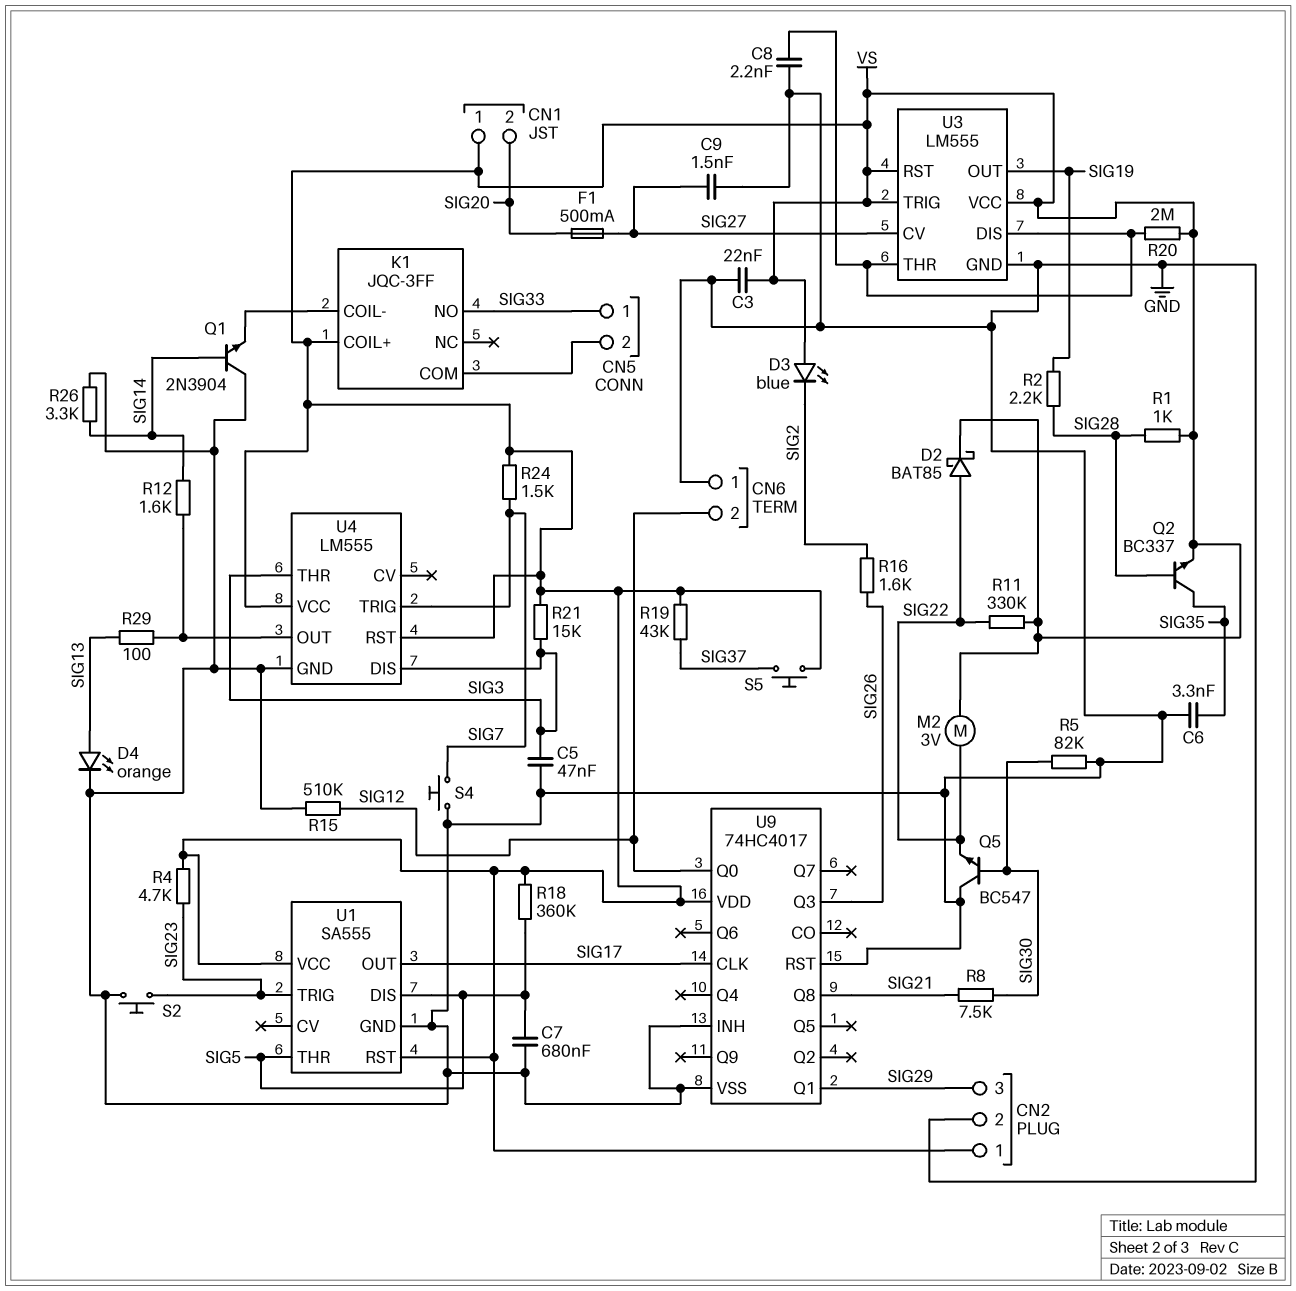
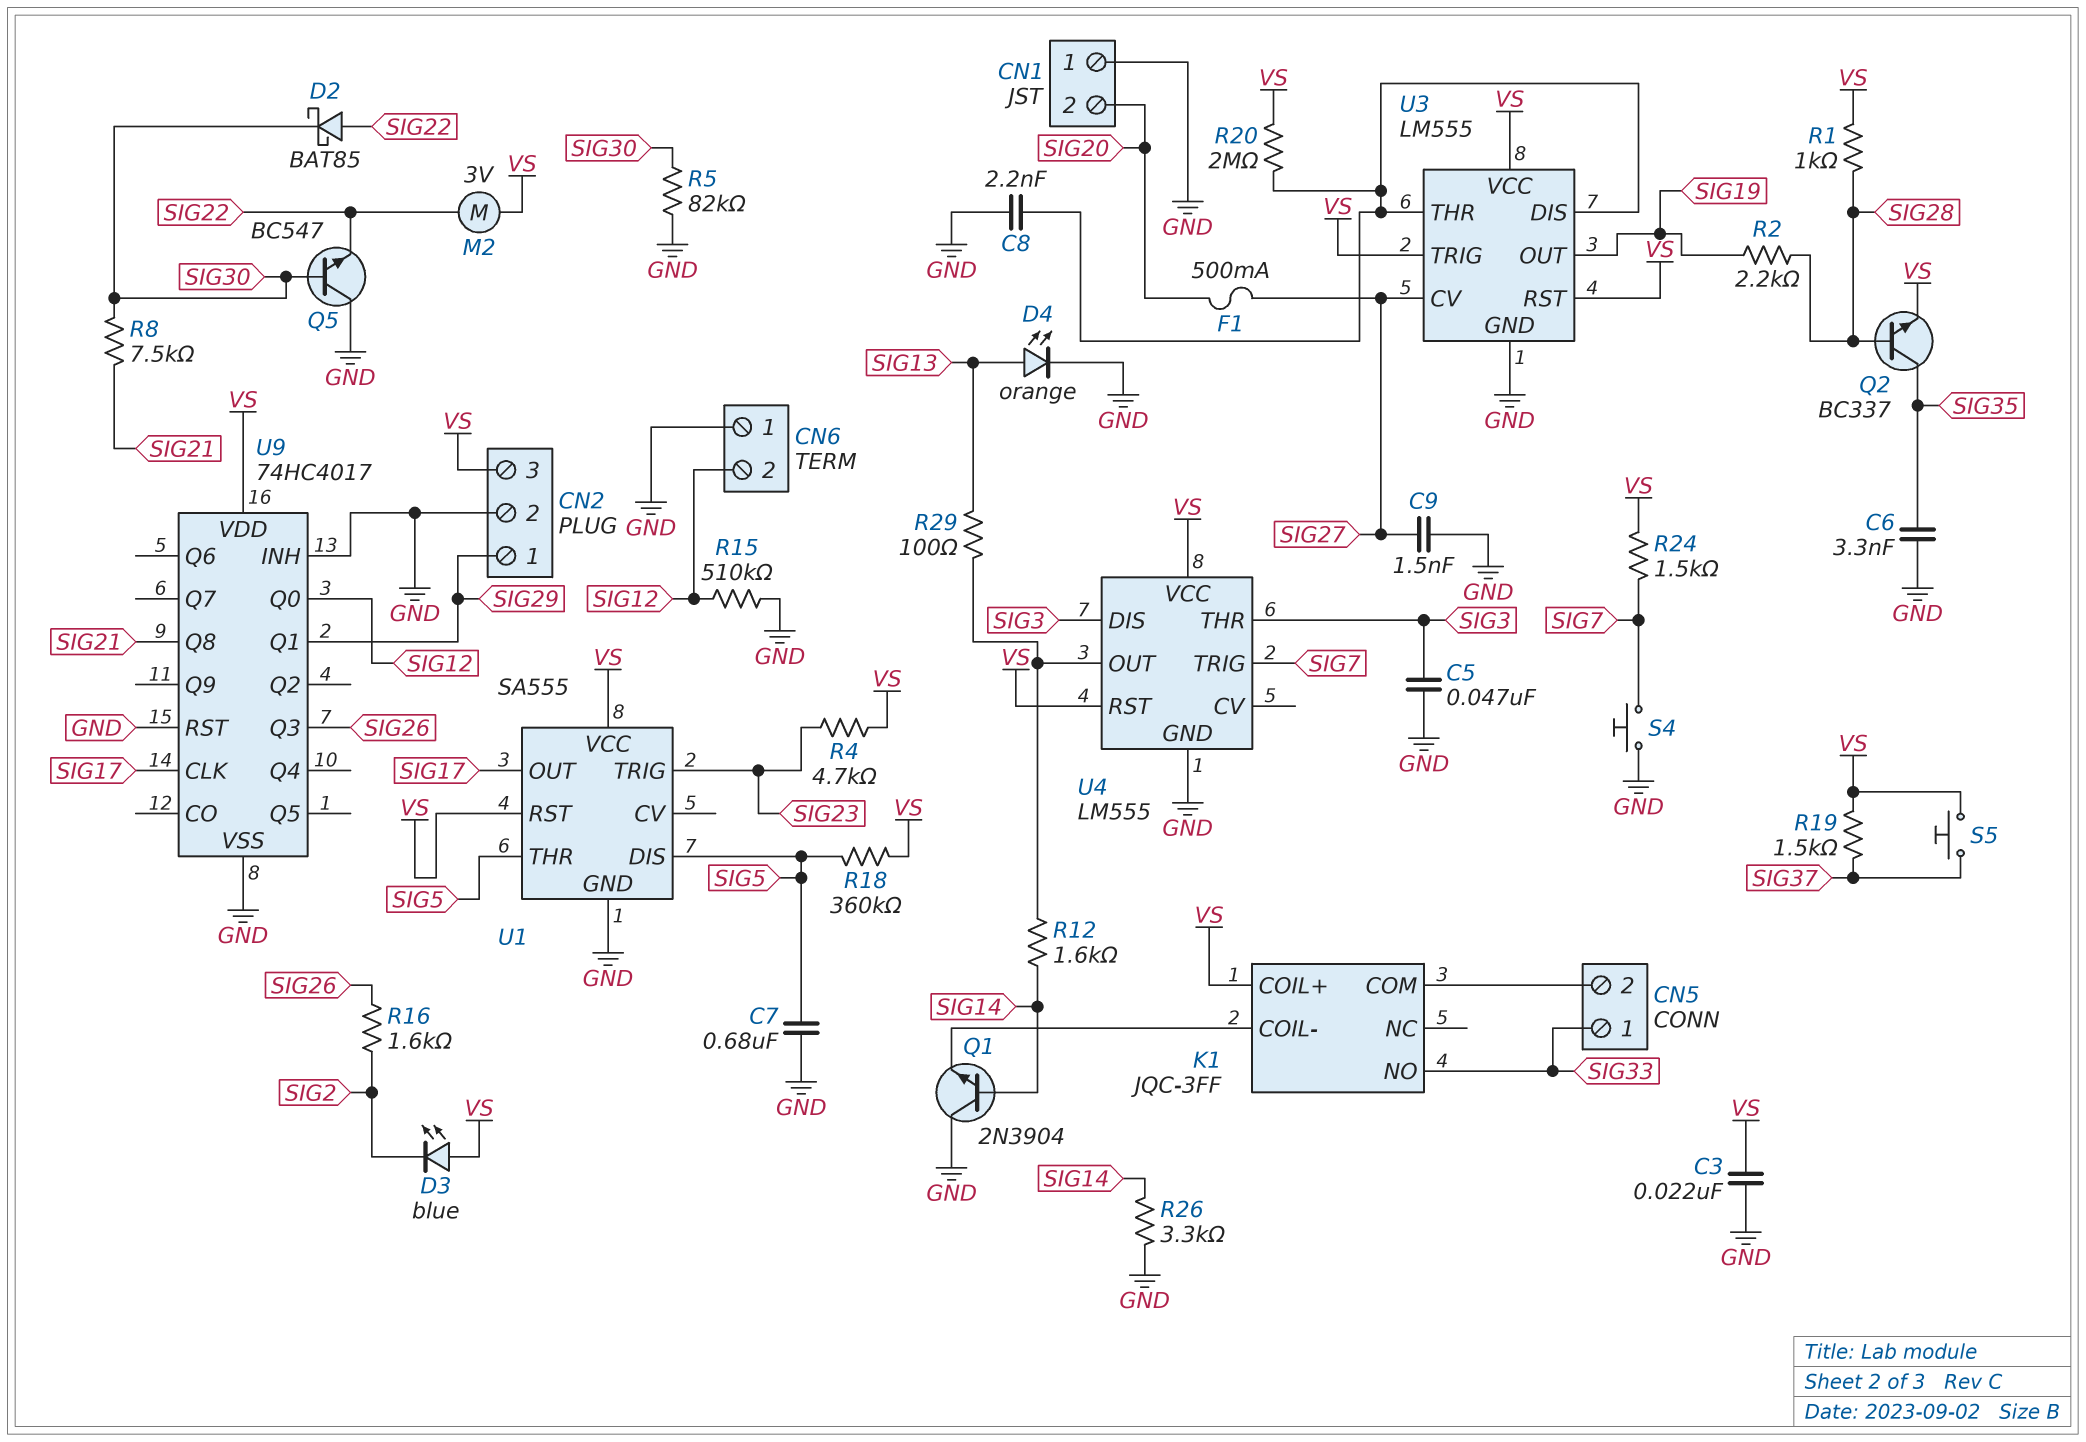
CN1 pin 1: VS -> GND
CN2 pin 1: VS -> SIG29
CN2 pin 3: SIG29 -> VS
D2: schottky BAT85 (A SIG22, K VS) -> schottky BAT85 (A SIG22, K SIG30)
R11: 330k (SIG22, VS) -> none
R19: 43k (SIG37, VS) -> 1.5k (SIG37, VS)
R21: 15k (SIG3, VS) -> none
S2: button (GND, SIG23) -> none

